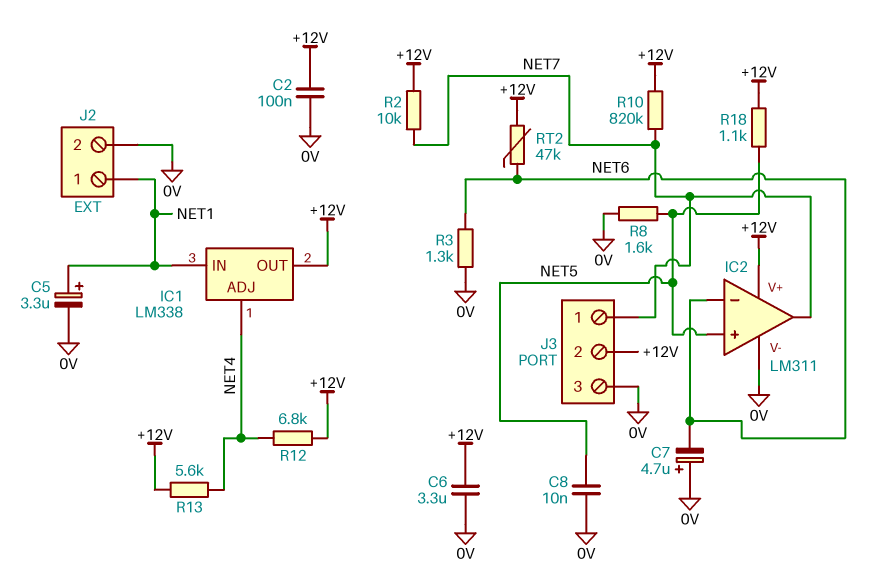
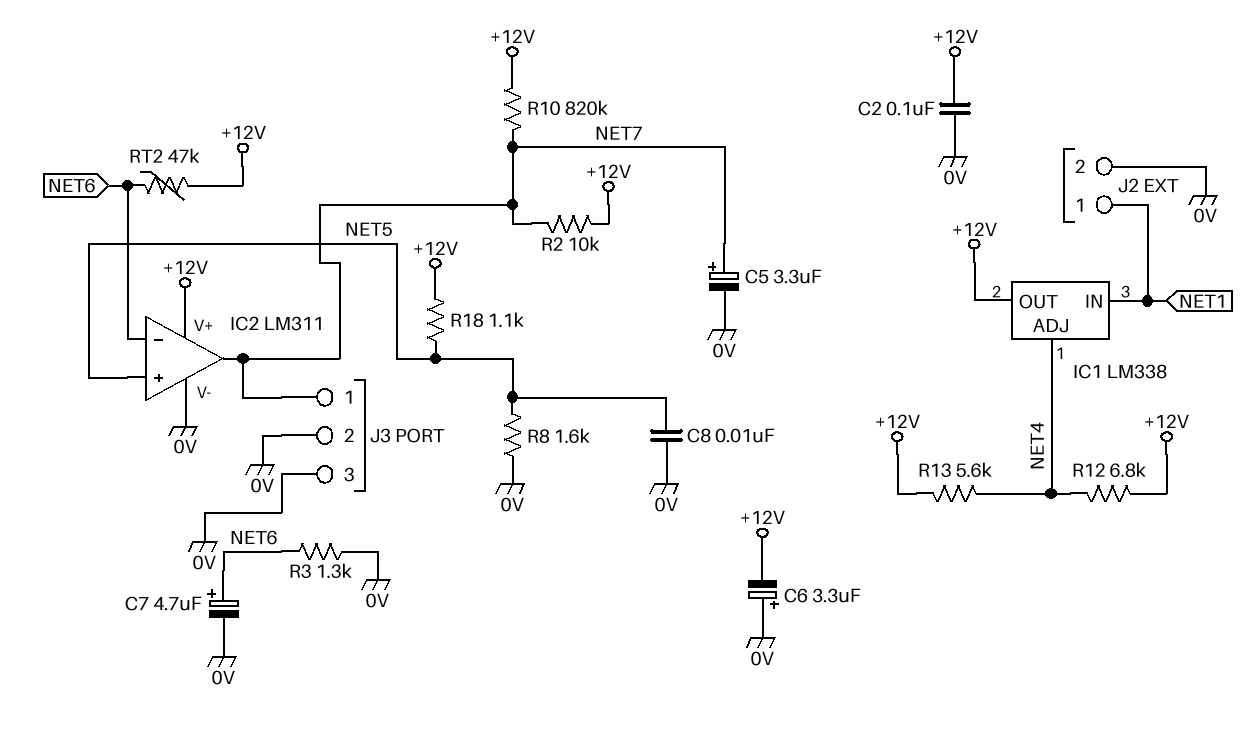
C5: 3.3uF (plus NET1, minus 0V) -> 3.3uF (plus NET7, minus 0V)
C6: 3.3uF (+12V, 0V) -> 3.3uF (plus 0V, minus +12V)
C7: 4.7uF (plus 0V, minus NET6) -> 4.7uF (plus NET6, minus 0V)
J3 pin 2: +12V -> 0V

